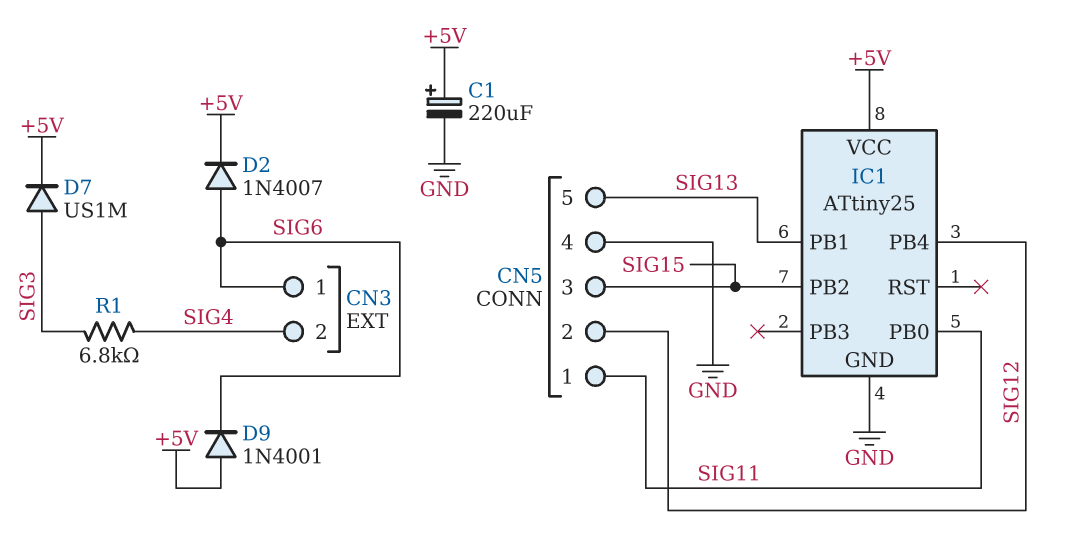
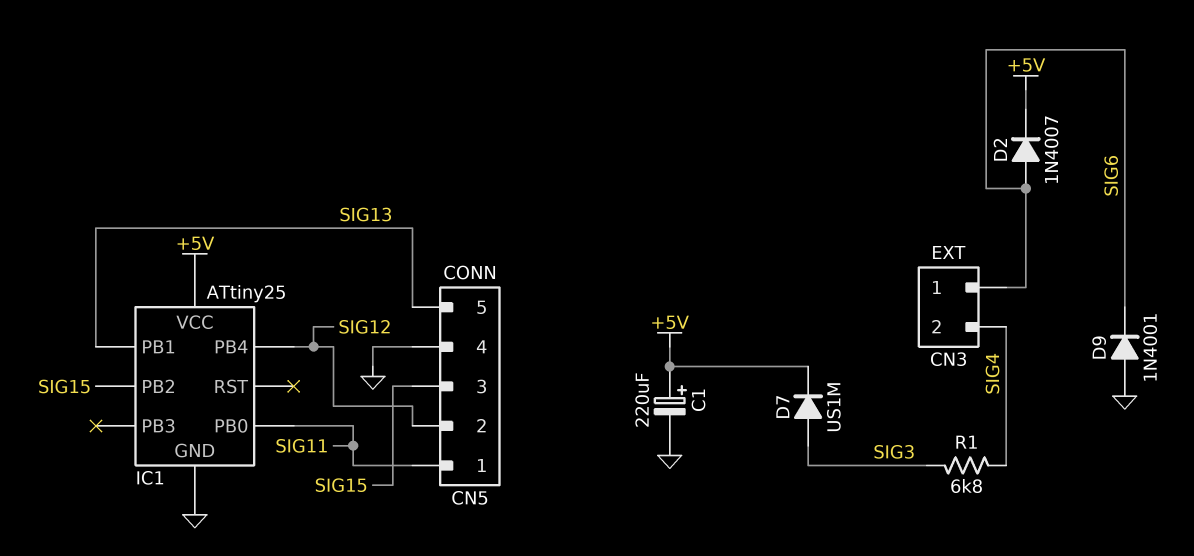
D9: diode 1N4001 (A +5V, K SIG6) -> diode 1N4001 (A GND, K SIG6)

